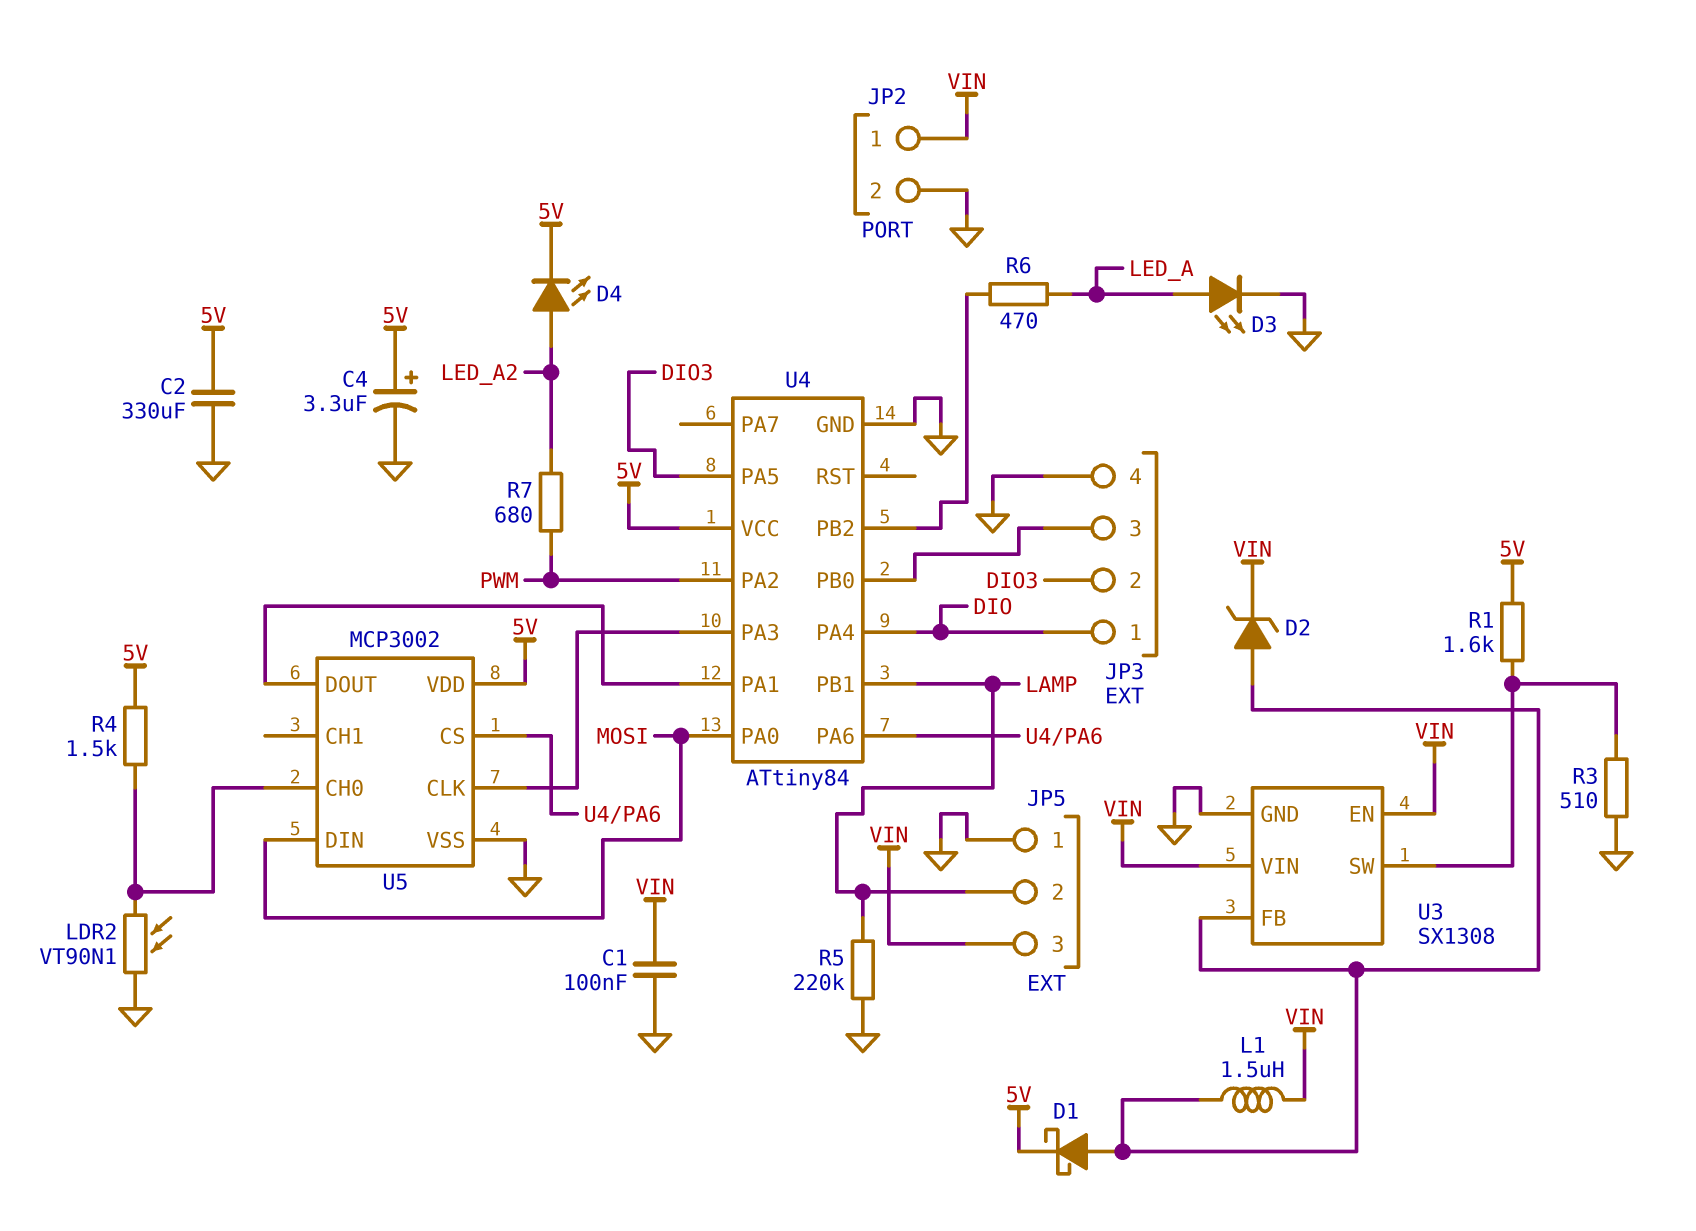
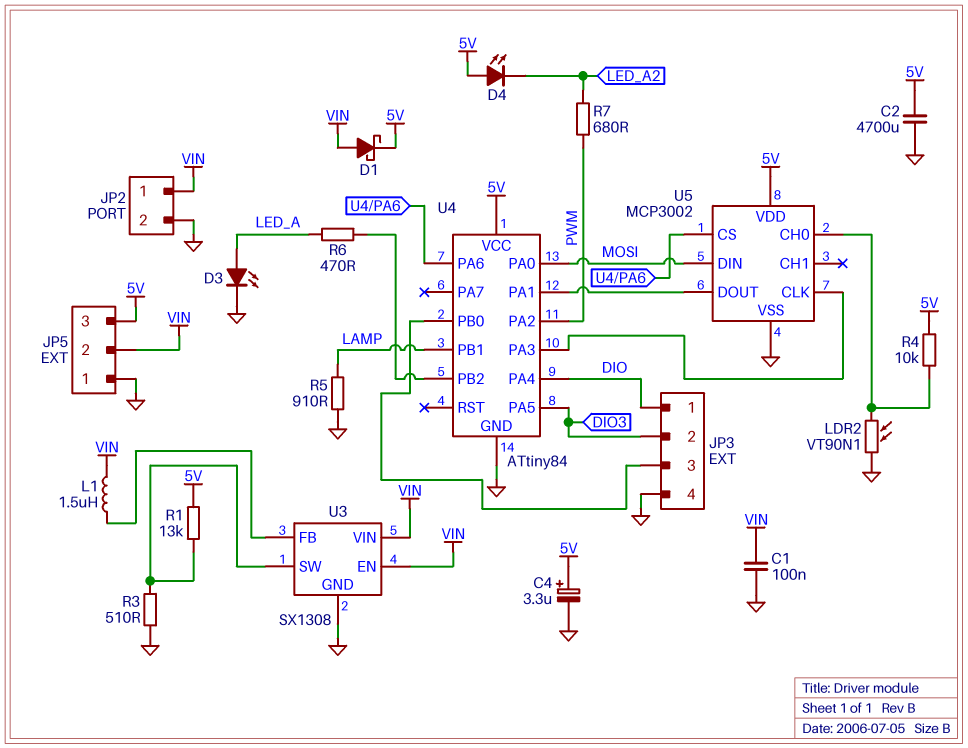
C2: 330uF (5V, GND) -> 4700uF (5V, GND)
D1: schottky (A U3/FB, K 5V) -> schottky (A VIN, K 5V)
D2: zener (A U3/FB, K VIN) -> none
D4: LED (A LED_A2, K 5V) -> LED (A 5V, K LED_A2)
JP5 pin 2: LAMP -> VIN
JP5 pin 3: VIN -> 5V
R1: 1.6k (5V, U3/SW) -> 13k (5V, U3/SW)
R4: 1.5k (5V, U5/CH0) -> 10k (5V, U5/CH0)
R5: 220k (GND, LAMP) -> 910 (GND, LAMP)

